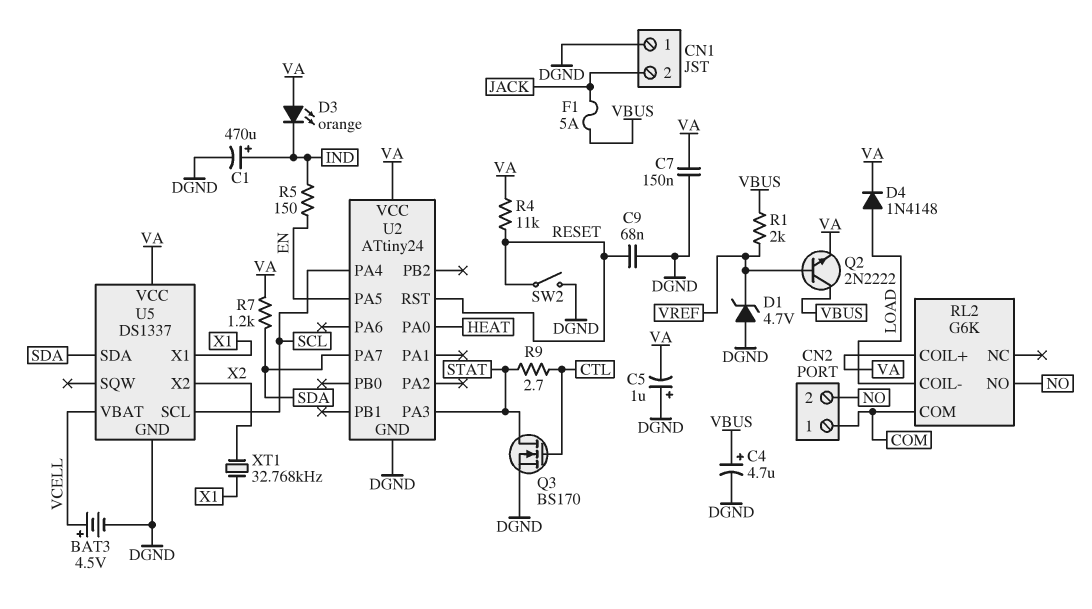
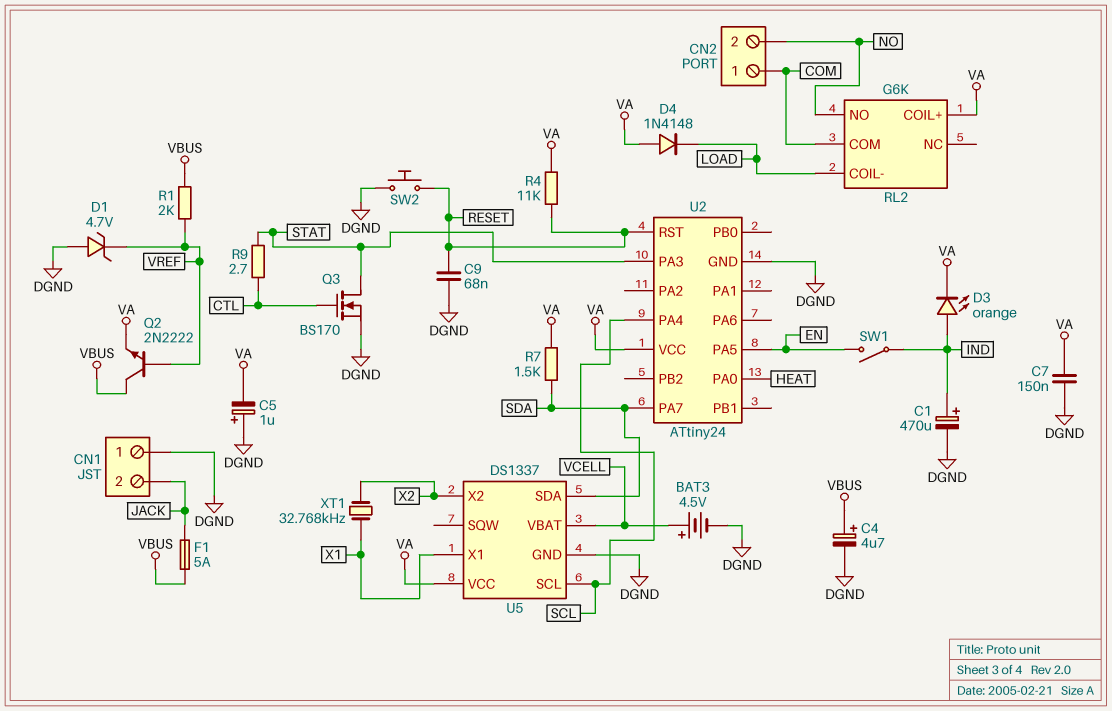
D3: LED orange (A VA, K IND) -> LED orange (A IND, K VA)
D4: diode 1N4148 (A LOAD, K VA) -> diode 1N4148 (A VA, K LOAD)
R5: 150 (EN, IND) -> none
R7: 1.2k (SDA, VA) -> 1.5k (SDA, VA)
SW1: none -> switch (EN, IND)
SW2: switch (DGND, RESET) -> button (DGND, RESET)

